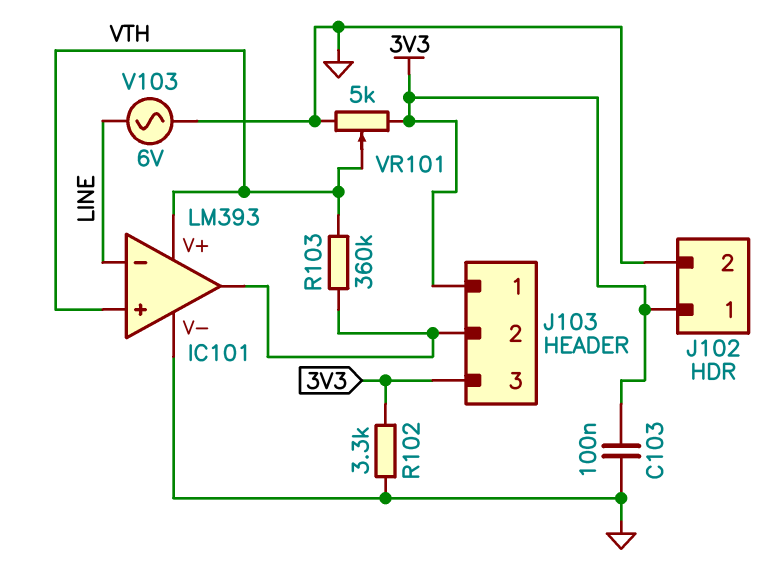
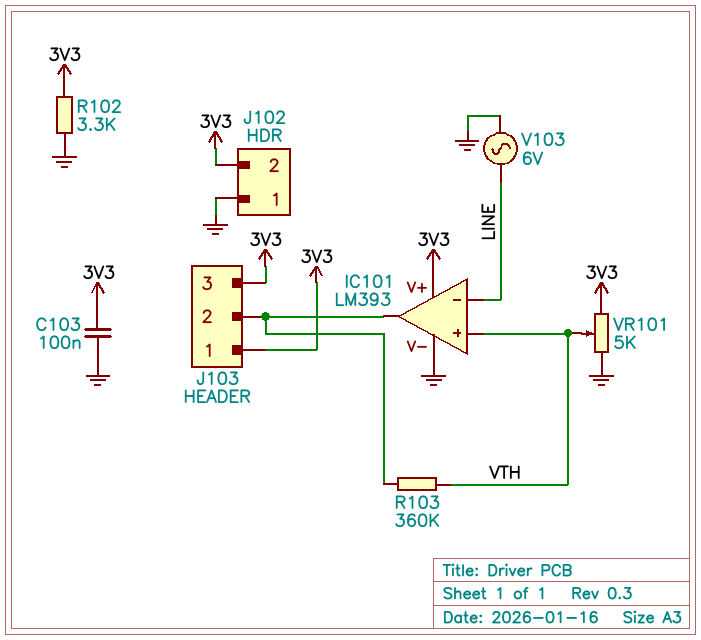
IC101 pin V+: VTH -> 3V3
J102 pin 1: 3V3 -> GND
J102 pin 2: GND -> 3V3

